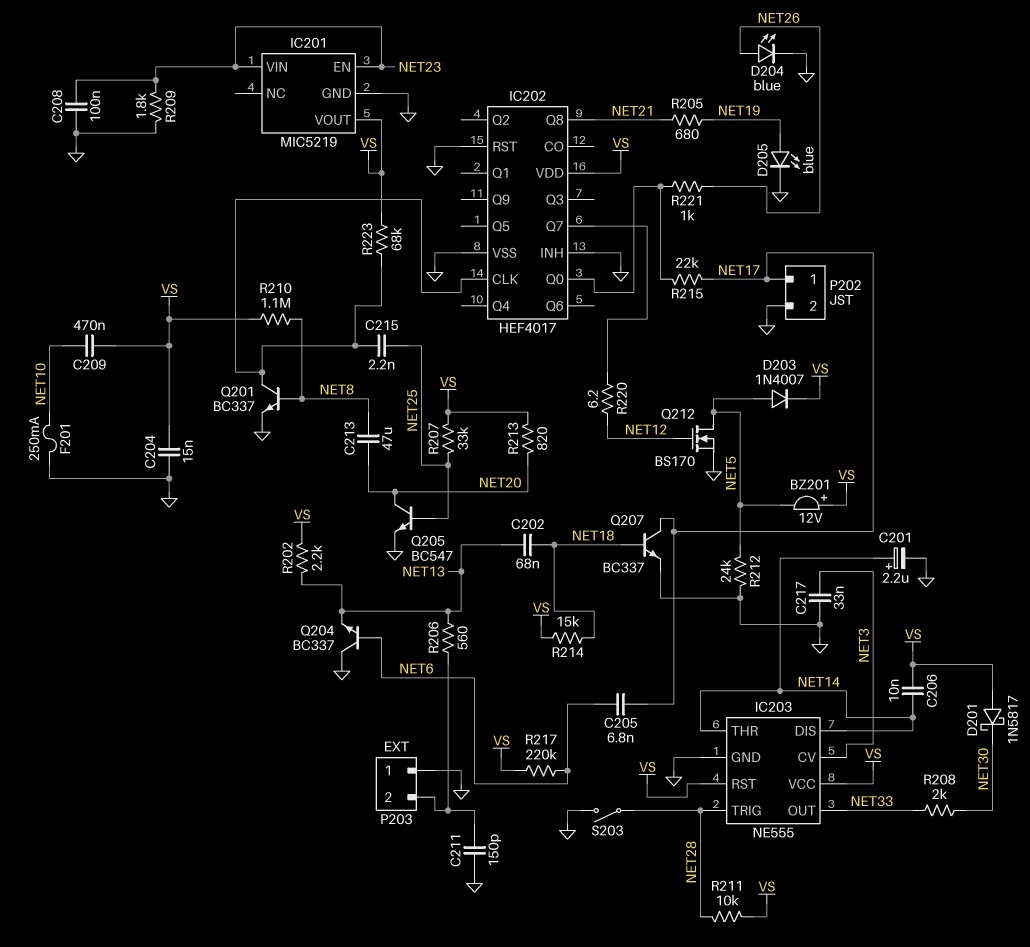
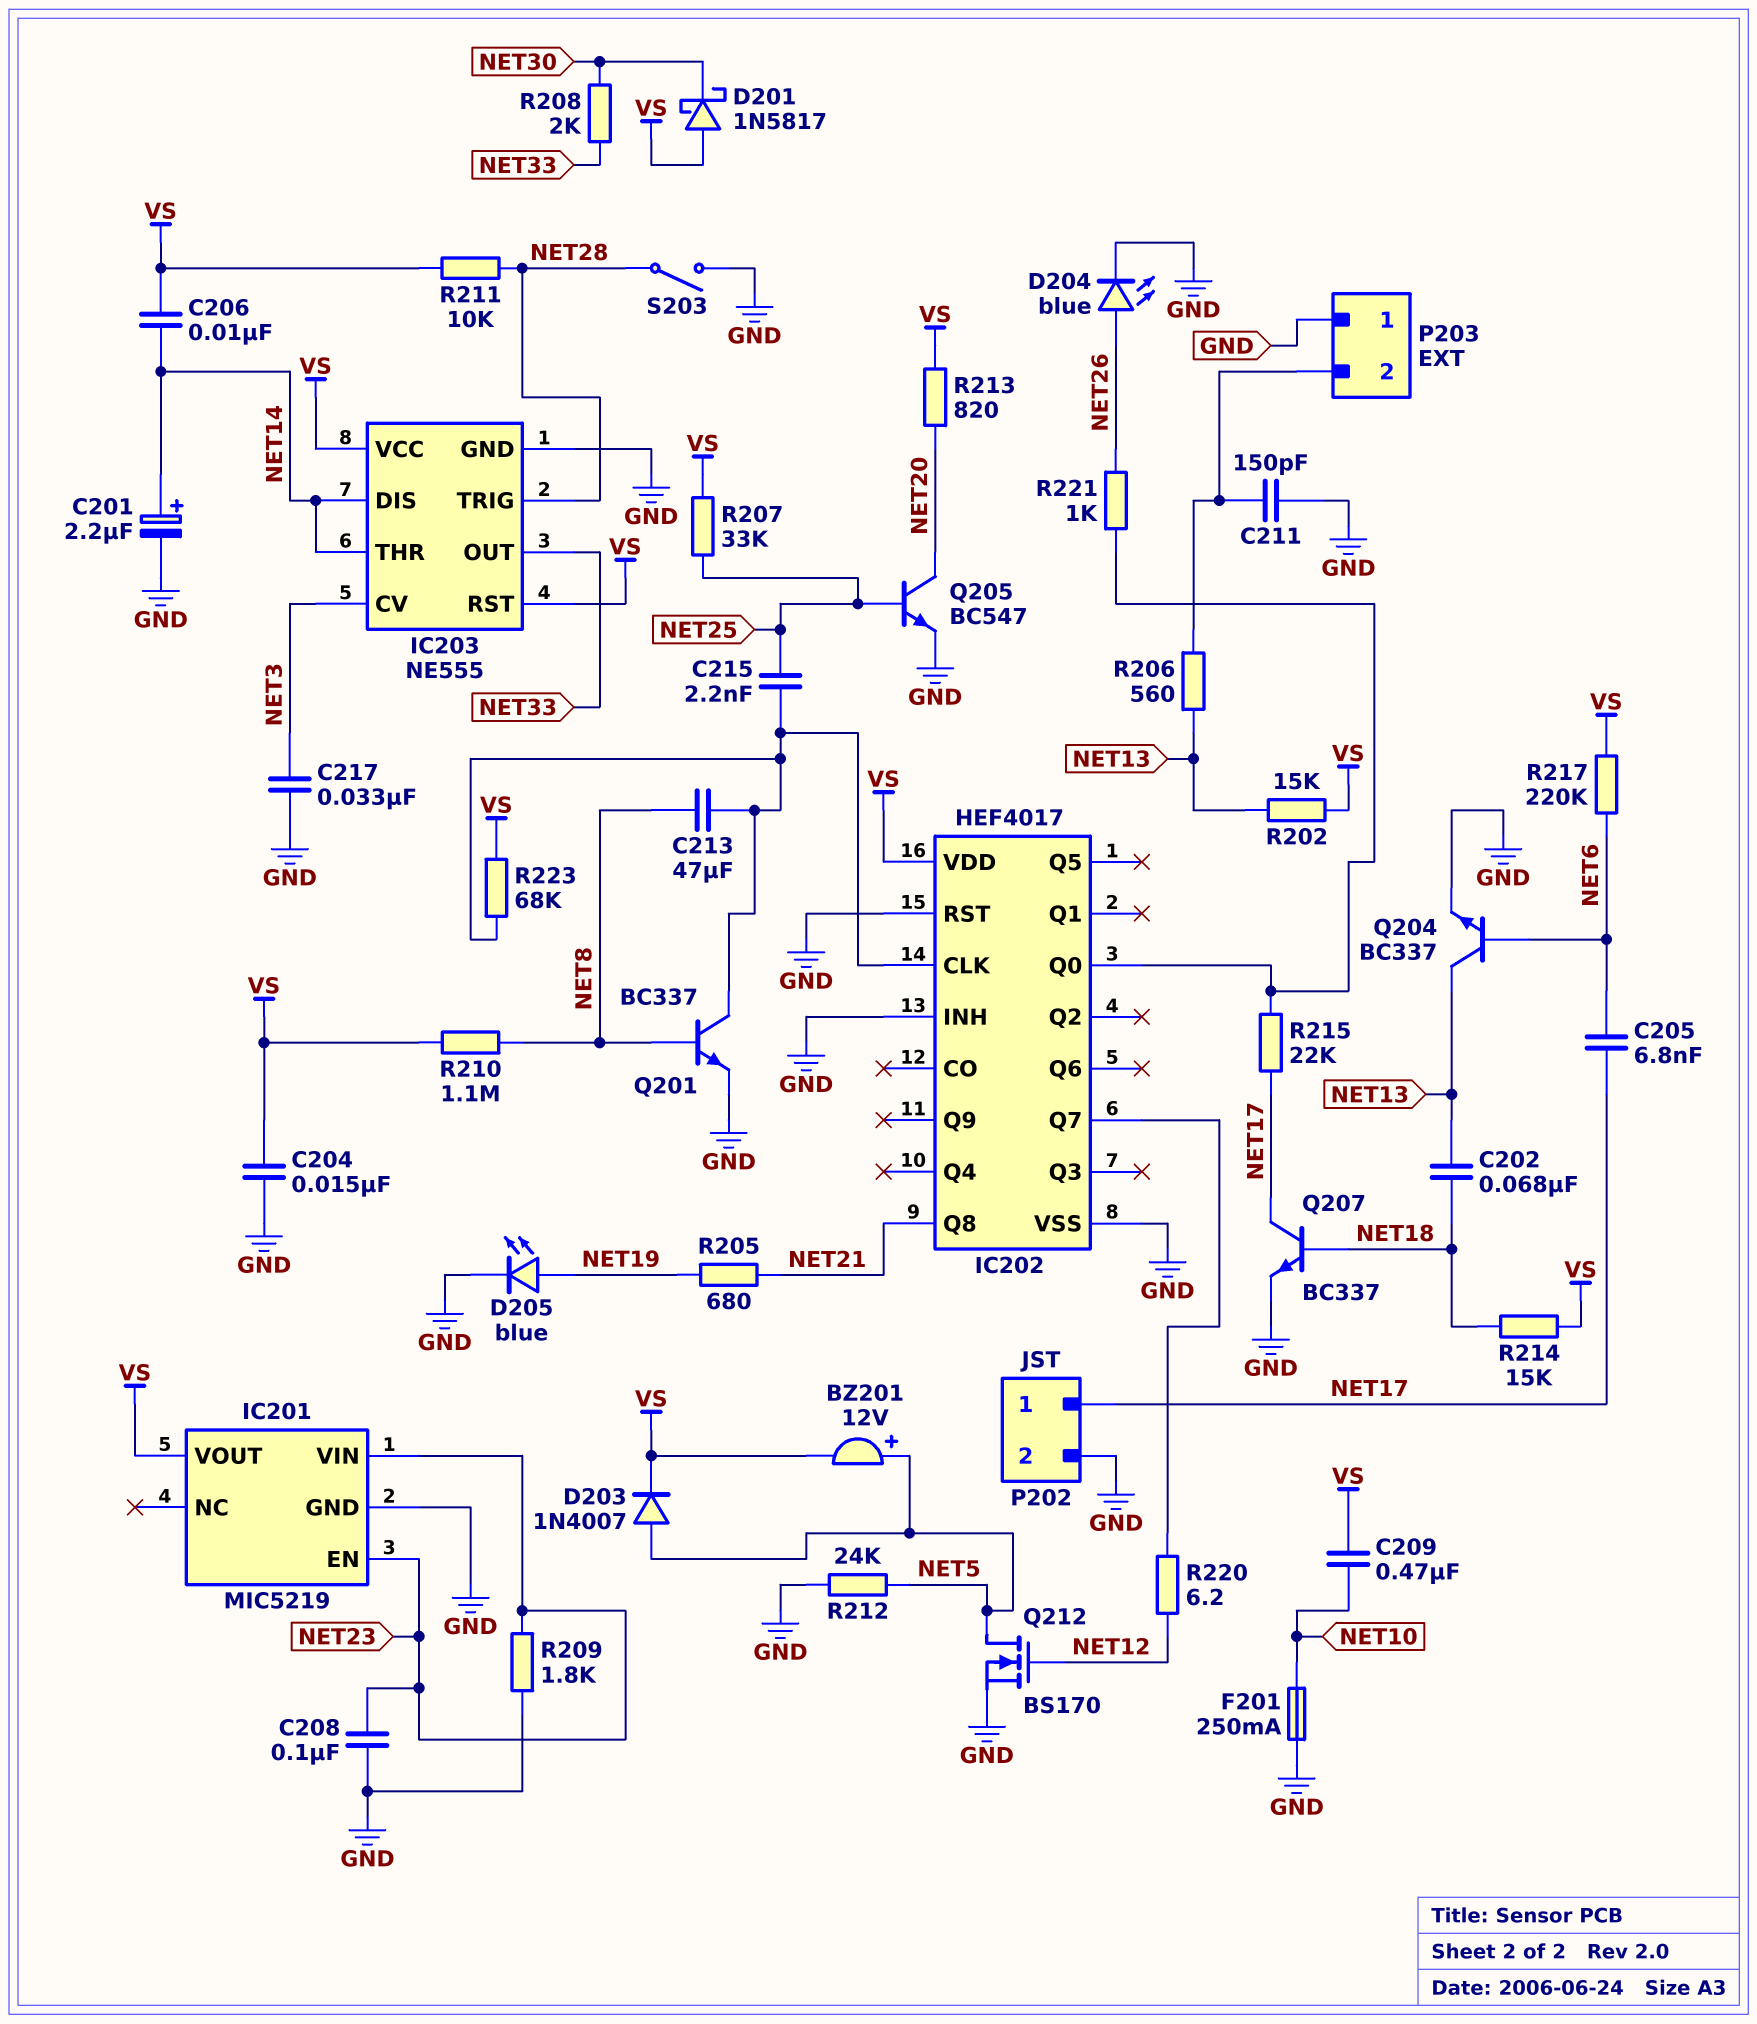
BZ201: buzzer 12V (plus VS, minus NET5) -> buzzer 12V (plus NET5, minus VS)
C213: 47uF (NET8, NET20) -> 47uF (IC202/CLK, NET8)
Q204: NPN BC337 (B NET6, C GND, E NET13) -> NPN BC337 (B NET6, C NET13, E GND)
R202: 2.2k (NET13, VS) -> 15k (NET13, VS)

